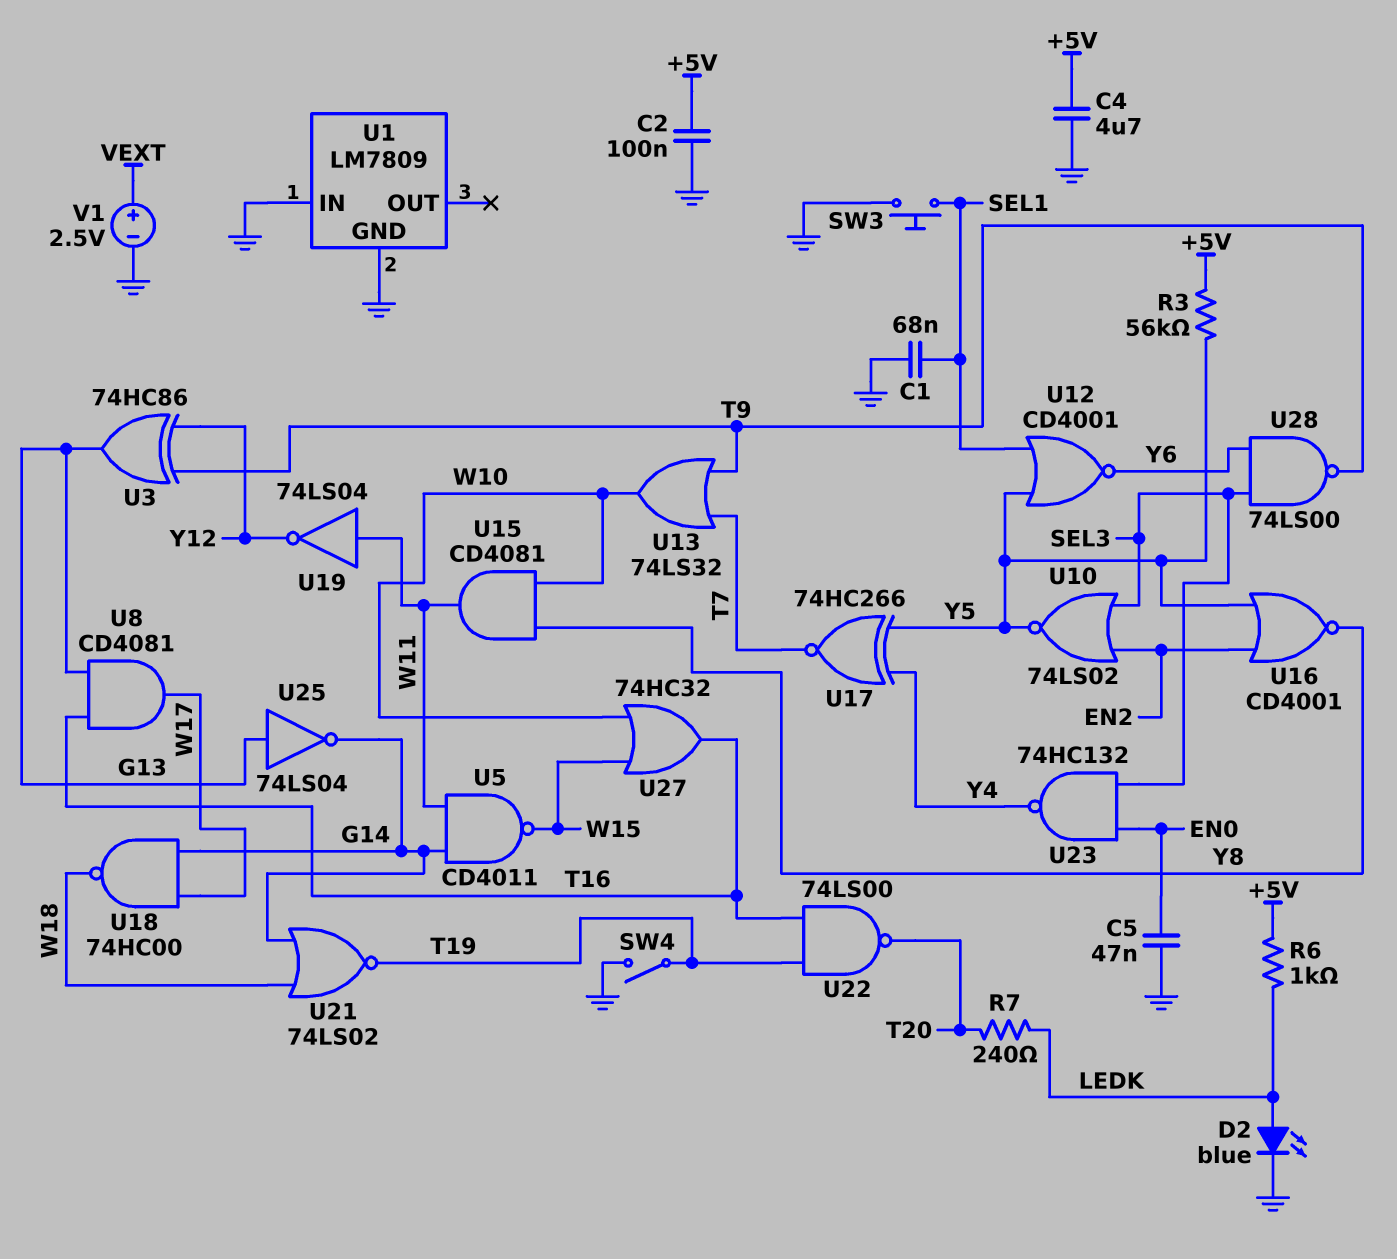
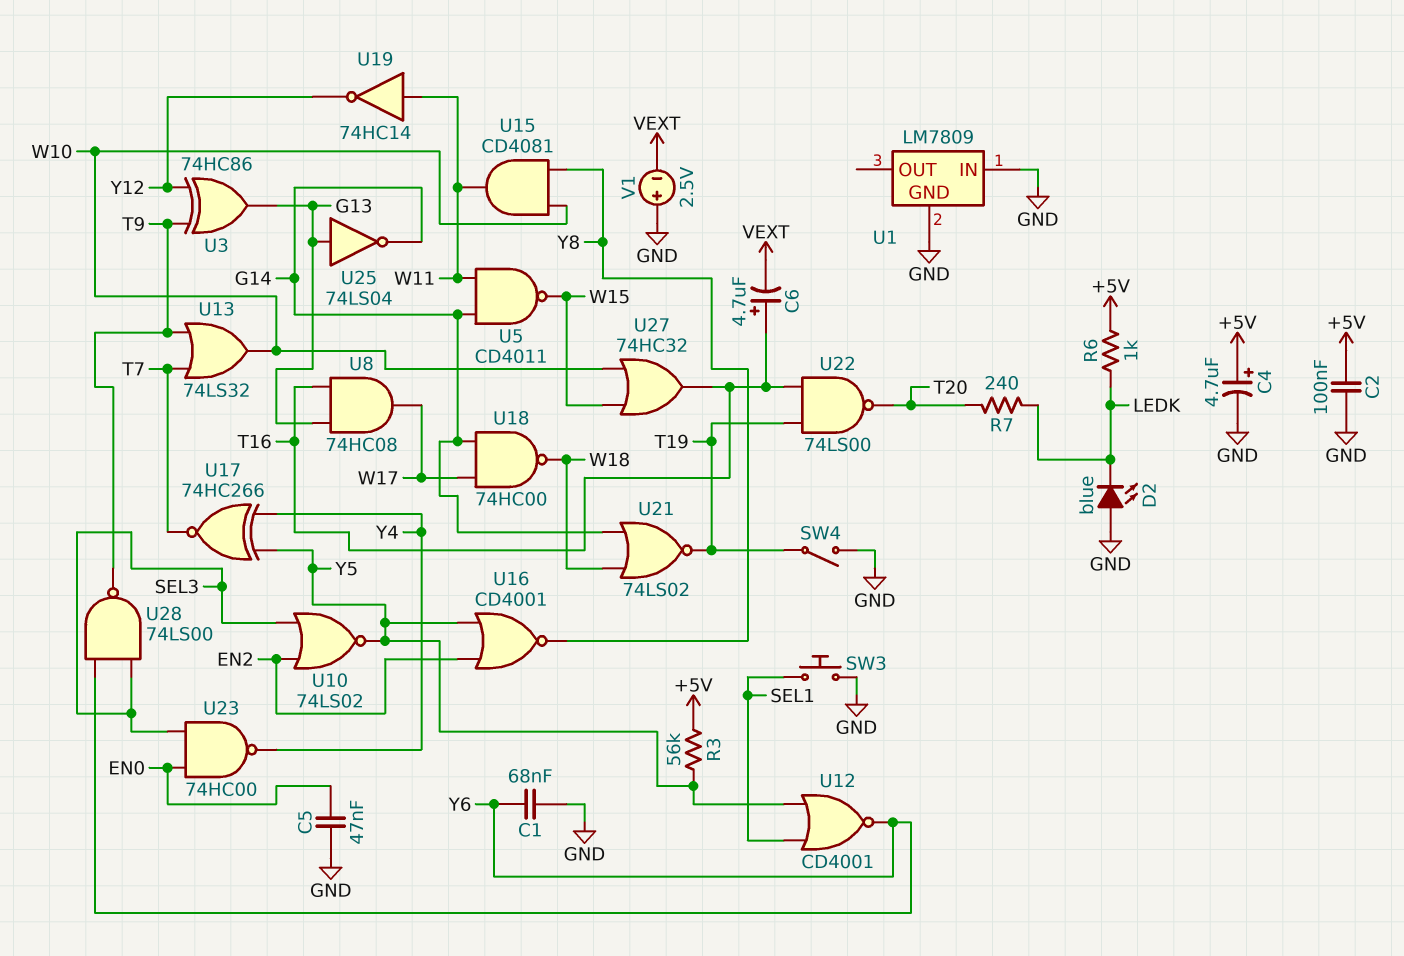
C1: 68nF (GND, SEL1) -> 68nF (GND, Y6)
C4: 4.7uF (+5V, GND) -> 4.7uF (plus +5V, minus GND)
C6: none -> 4.7uF (plus T16, minus VEXT)
D2: LED blue (A LEDK, K GND) -> LED blue (A GND, K LEDK)
U8: AND CD4081 (in G13, in T16, out W17) -> AND 74HC08 (in G13, in T16, out W17)
U19: NOT 74LS04 (in W11, out Y12) -> NOT 74HC14 (in W11, out Y12)
U23: NAND 74HC132 (in EN0, in SEL3, out Y4) -> NAND 74HC00 (in EN0, in SEL3, out Y4)
V1: 2.5V (plus VEXT, minus GND) -> 2.5V (plus GND, minus VEXT)

